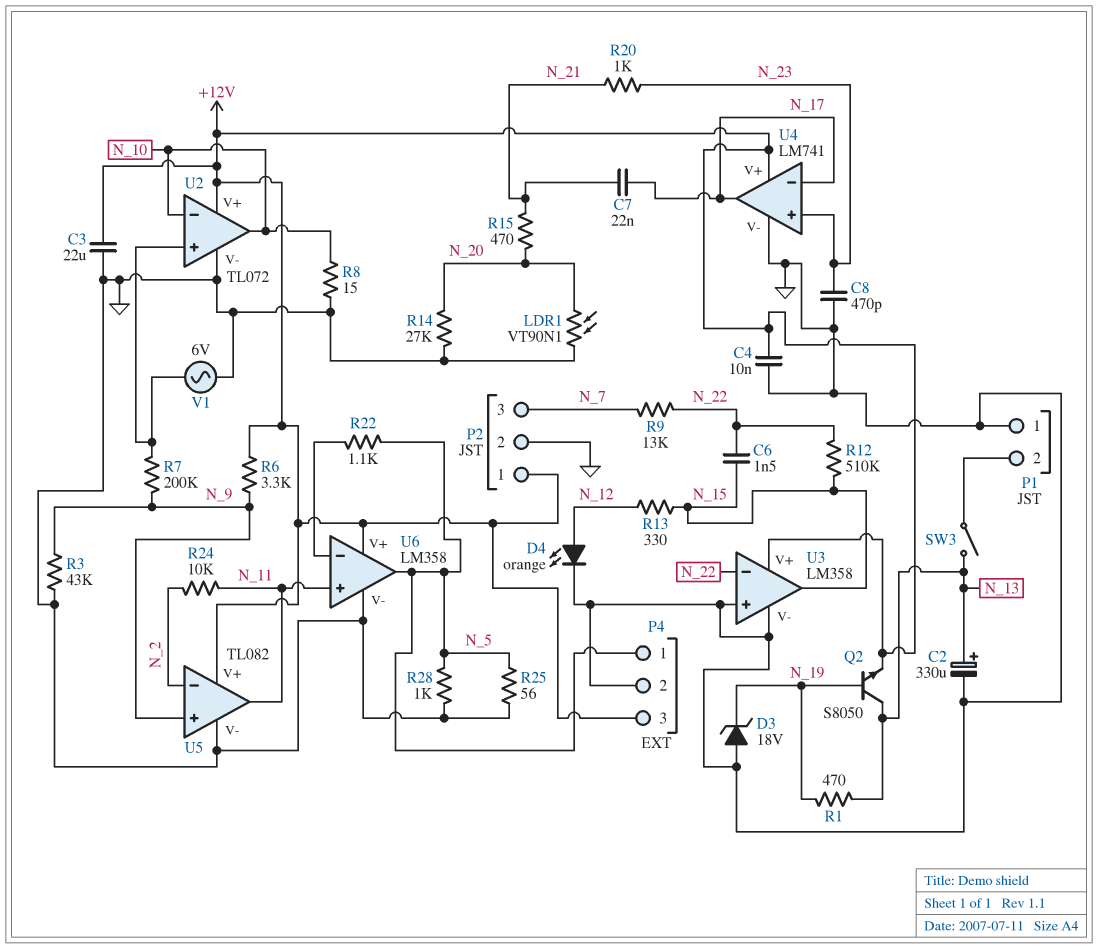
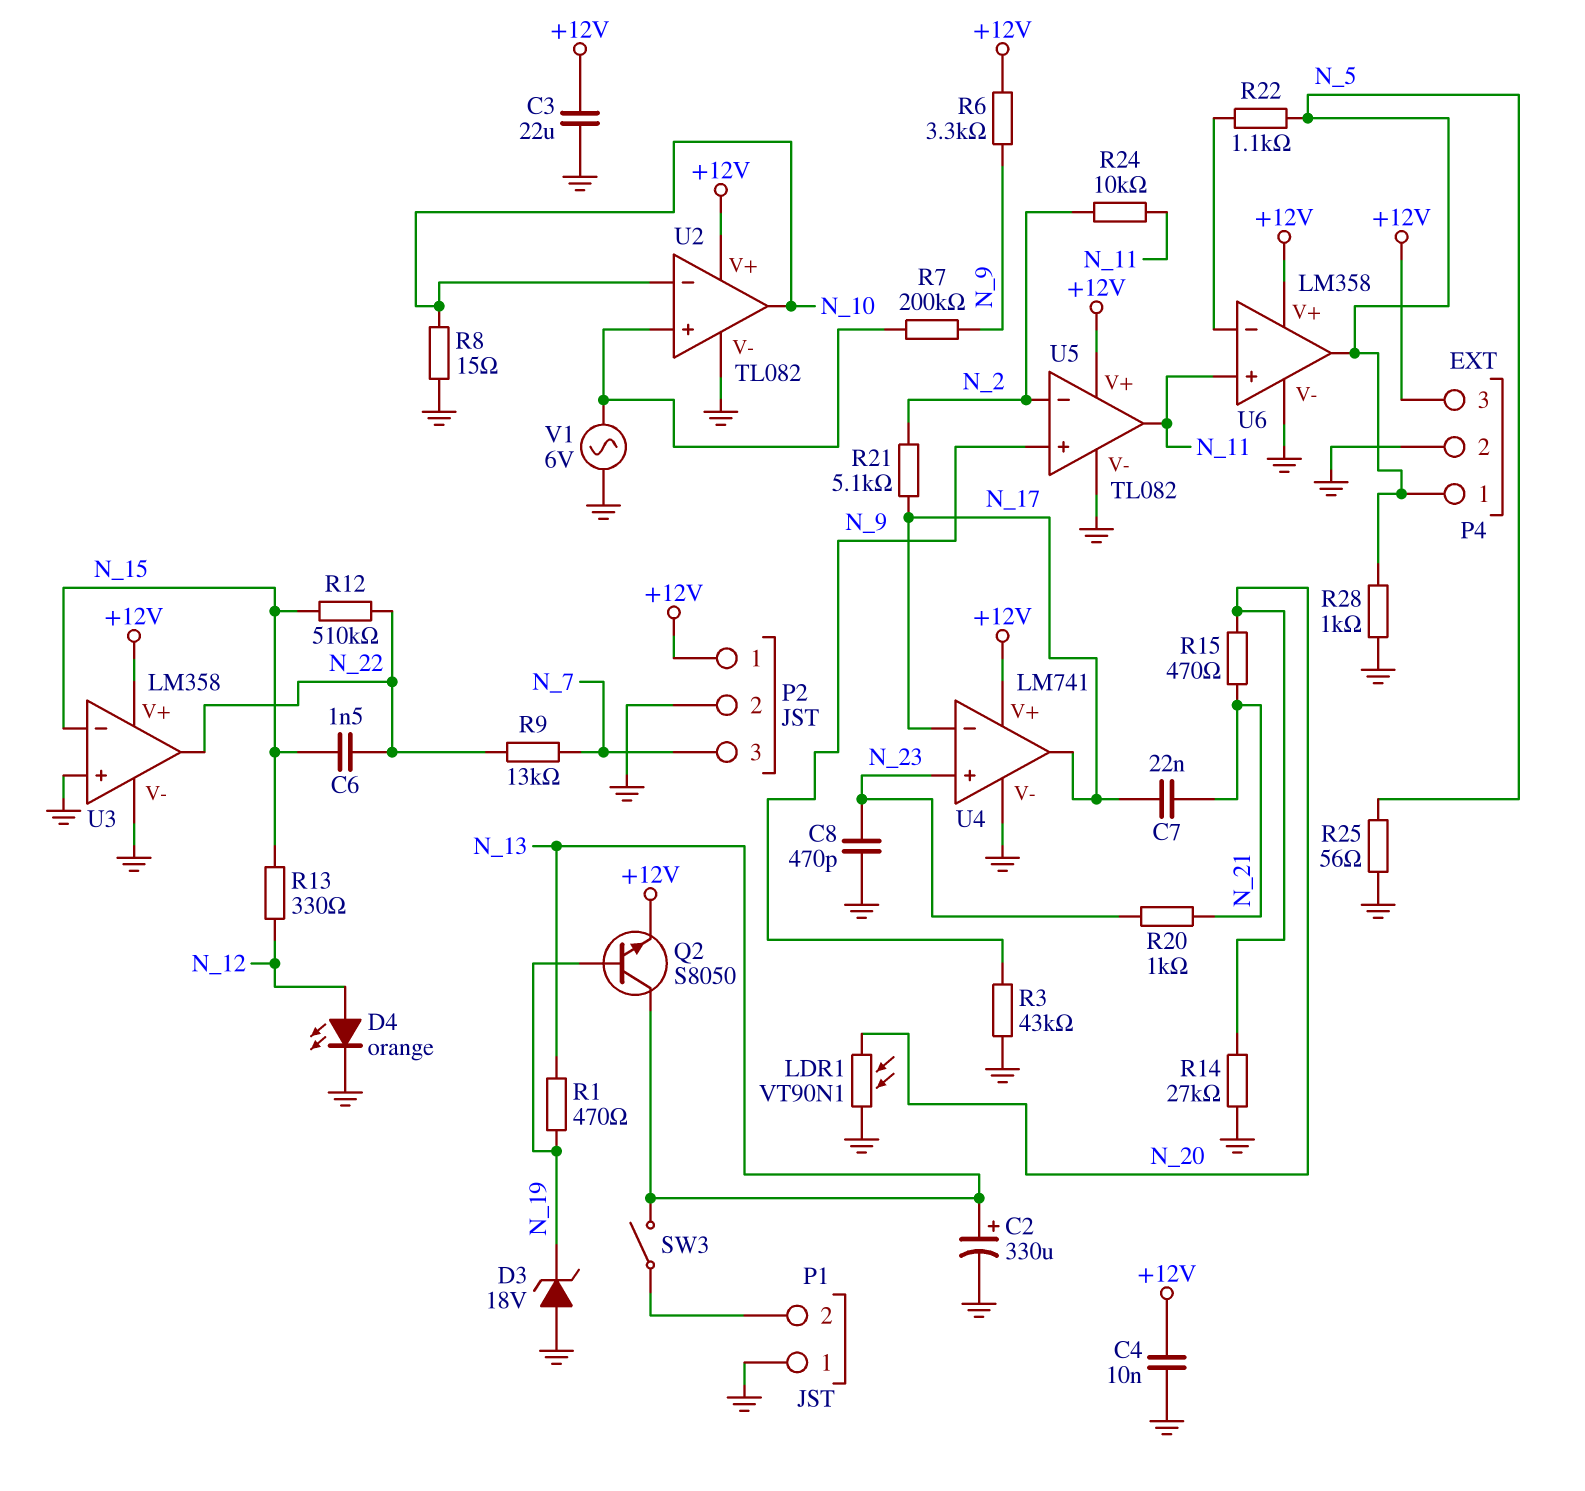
R21: none -> 5.1k (N_2, N_17)
U2: TL072 -> TL082
U3 pin in-: N_22 -> N_15
U3 pin out: N_15 -> N_22

